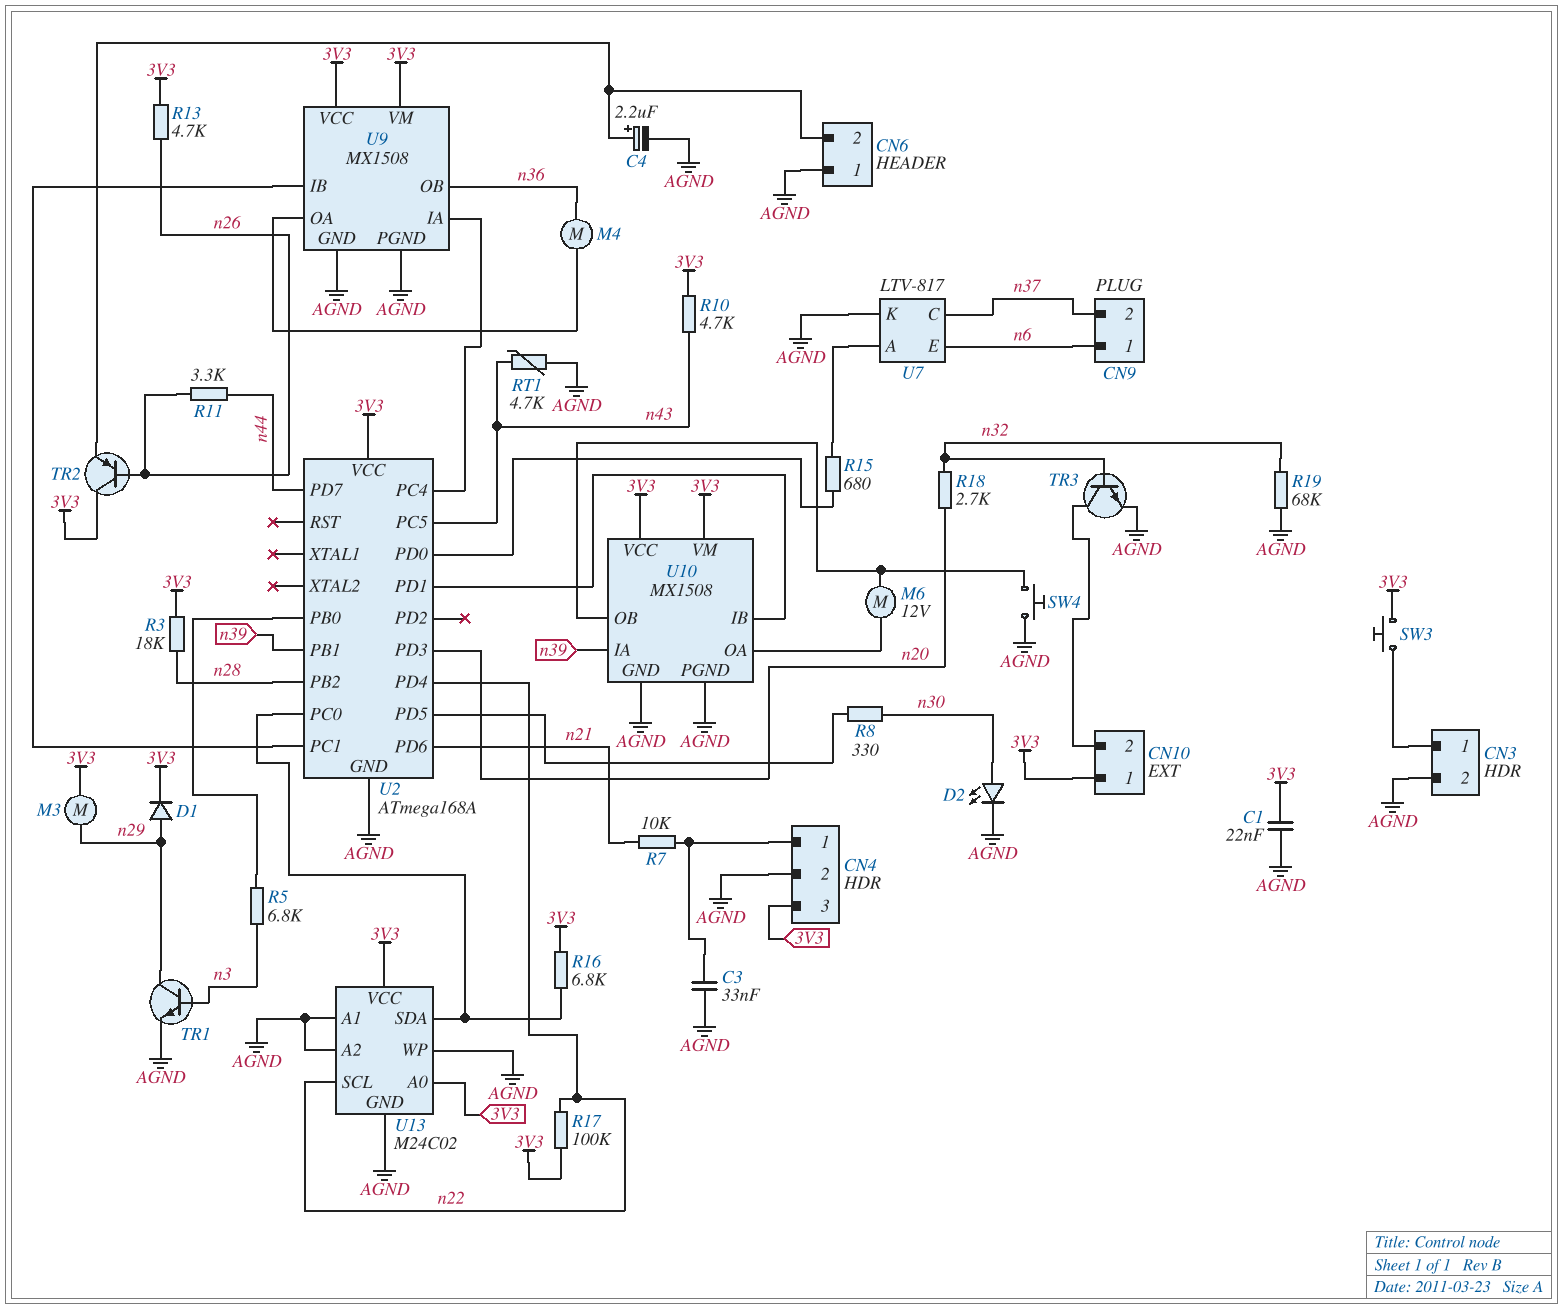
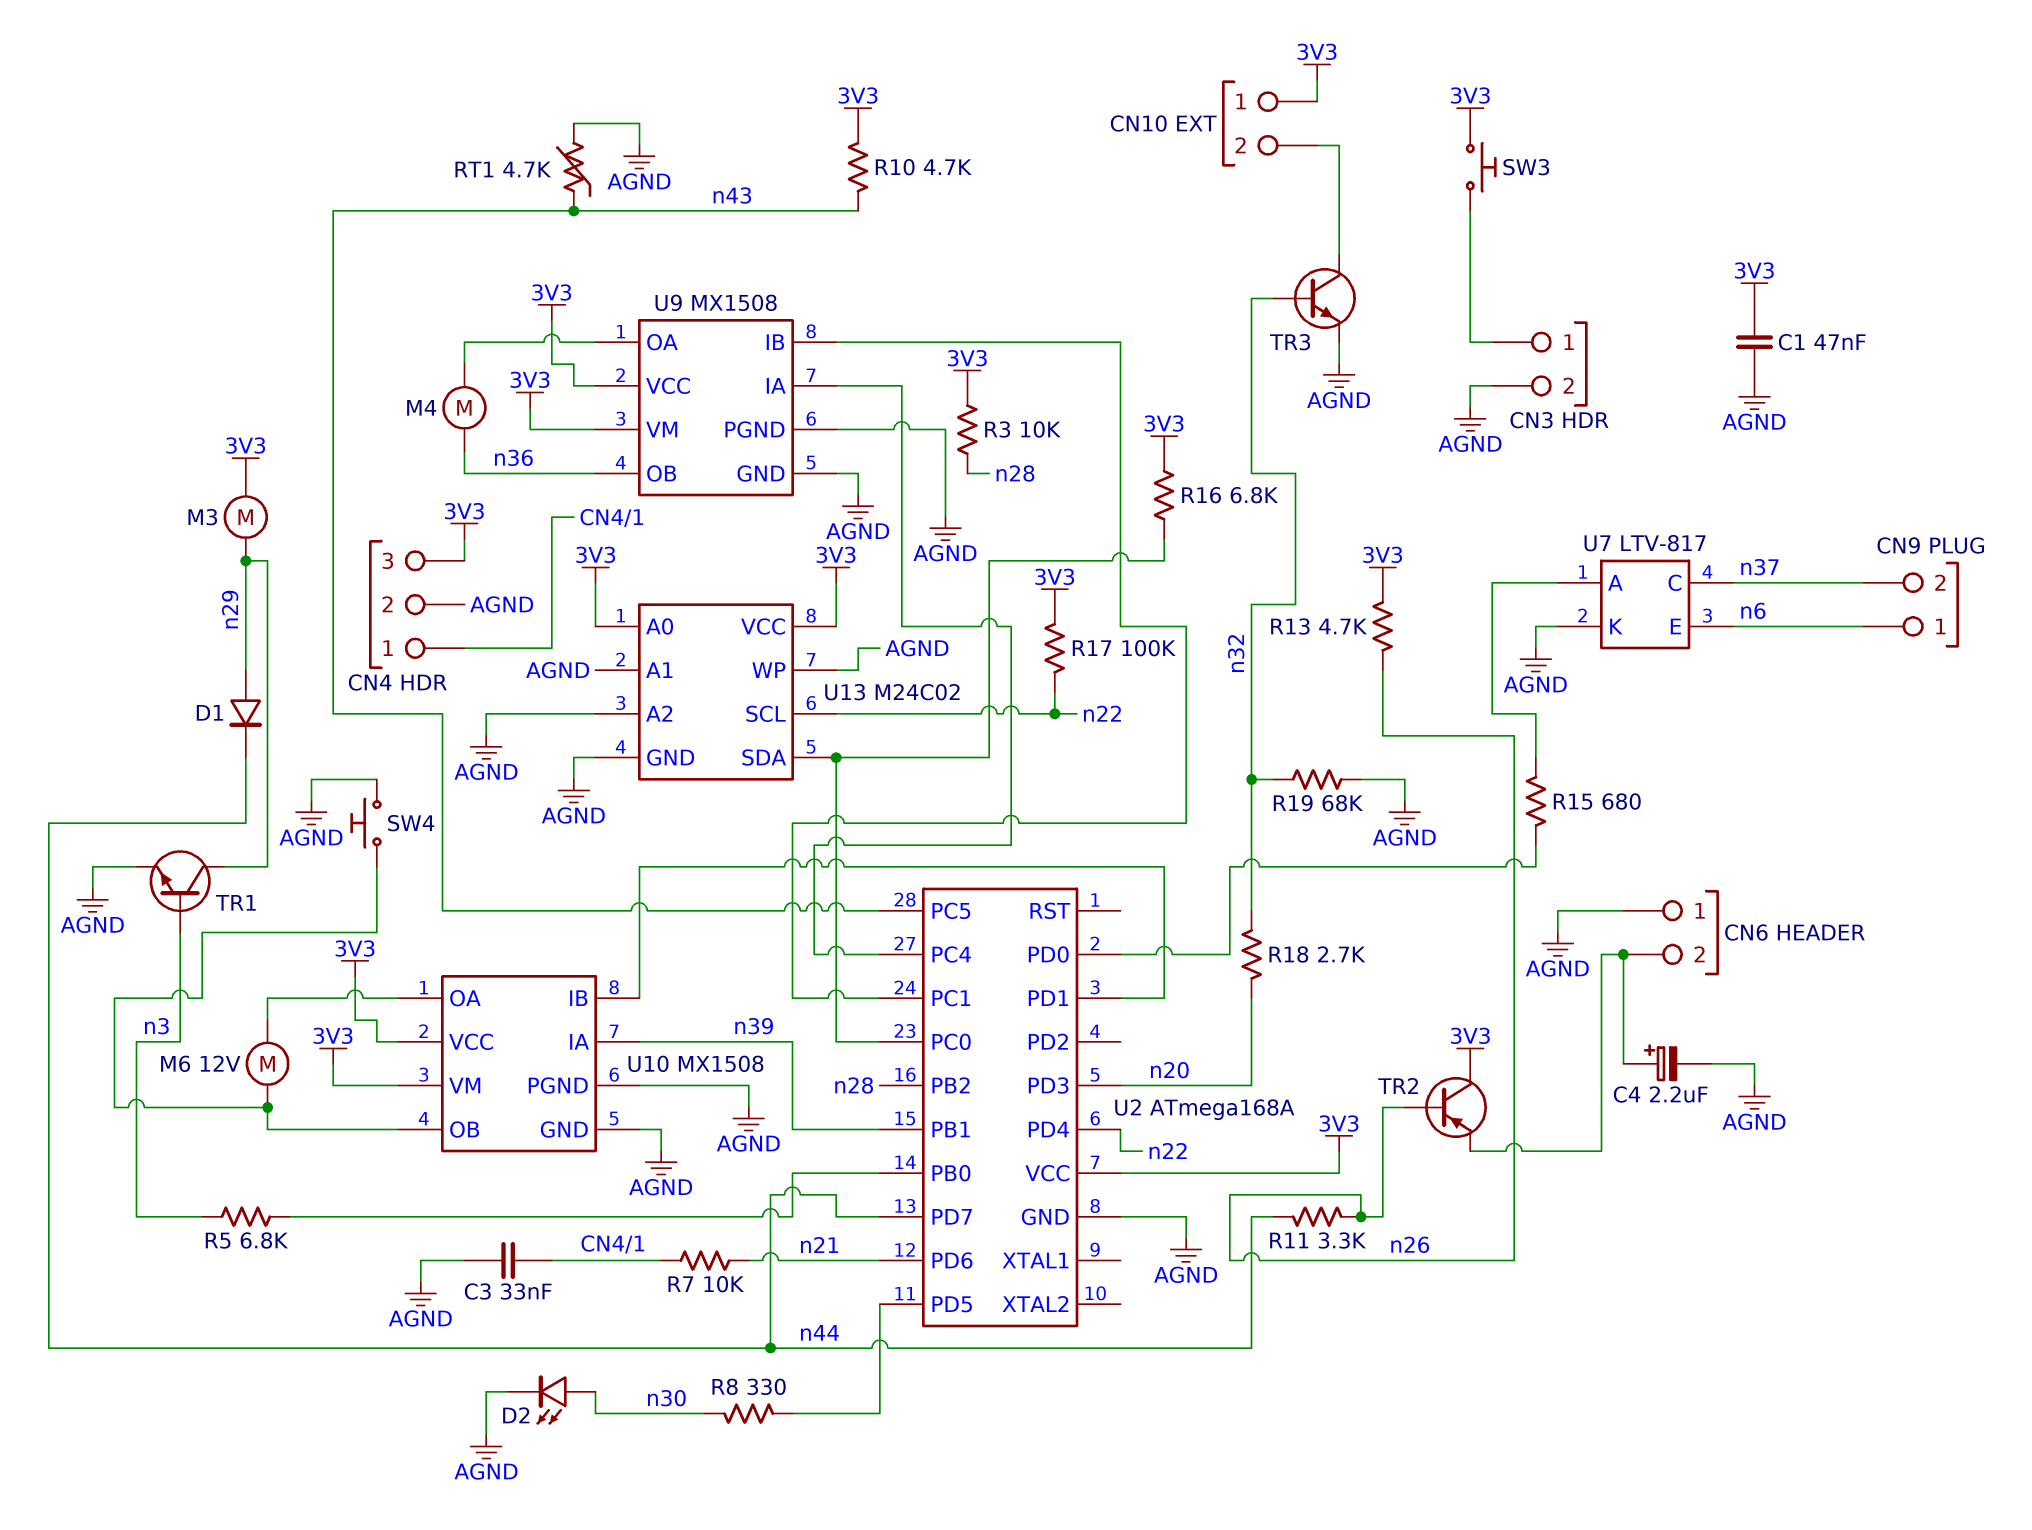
C1: 22nF (3V3, AGND) -> 47nF (3V3, AGND)
D1: diode (A n29, K 3V3) -> diode (A n29, K n44)
R3: 18k (3V3, n28) -> 10k (3V3, n28)

